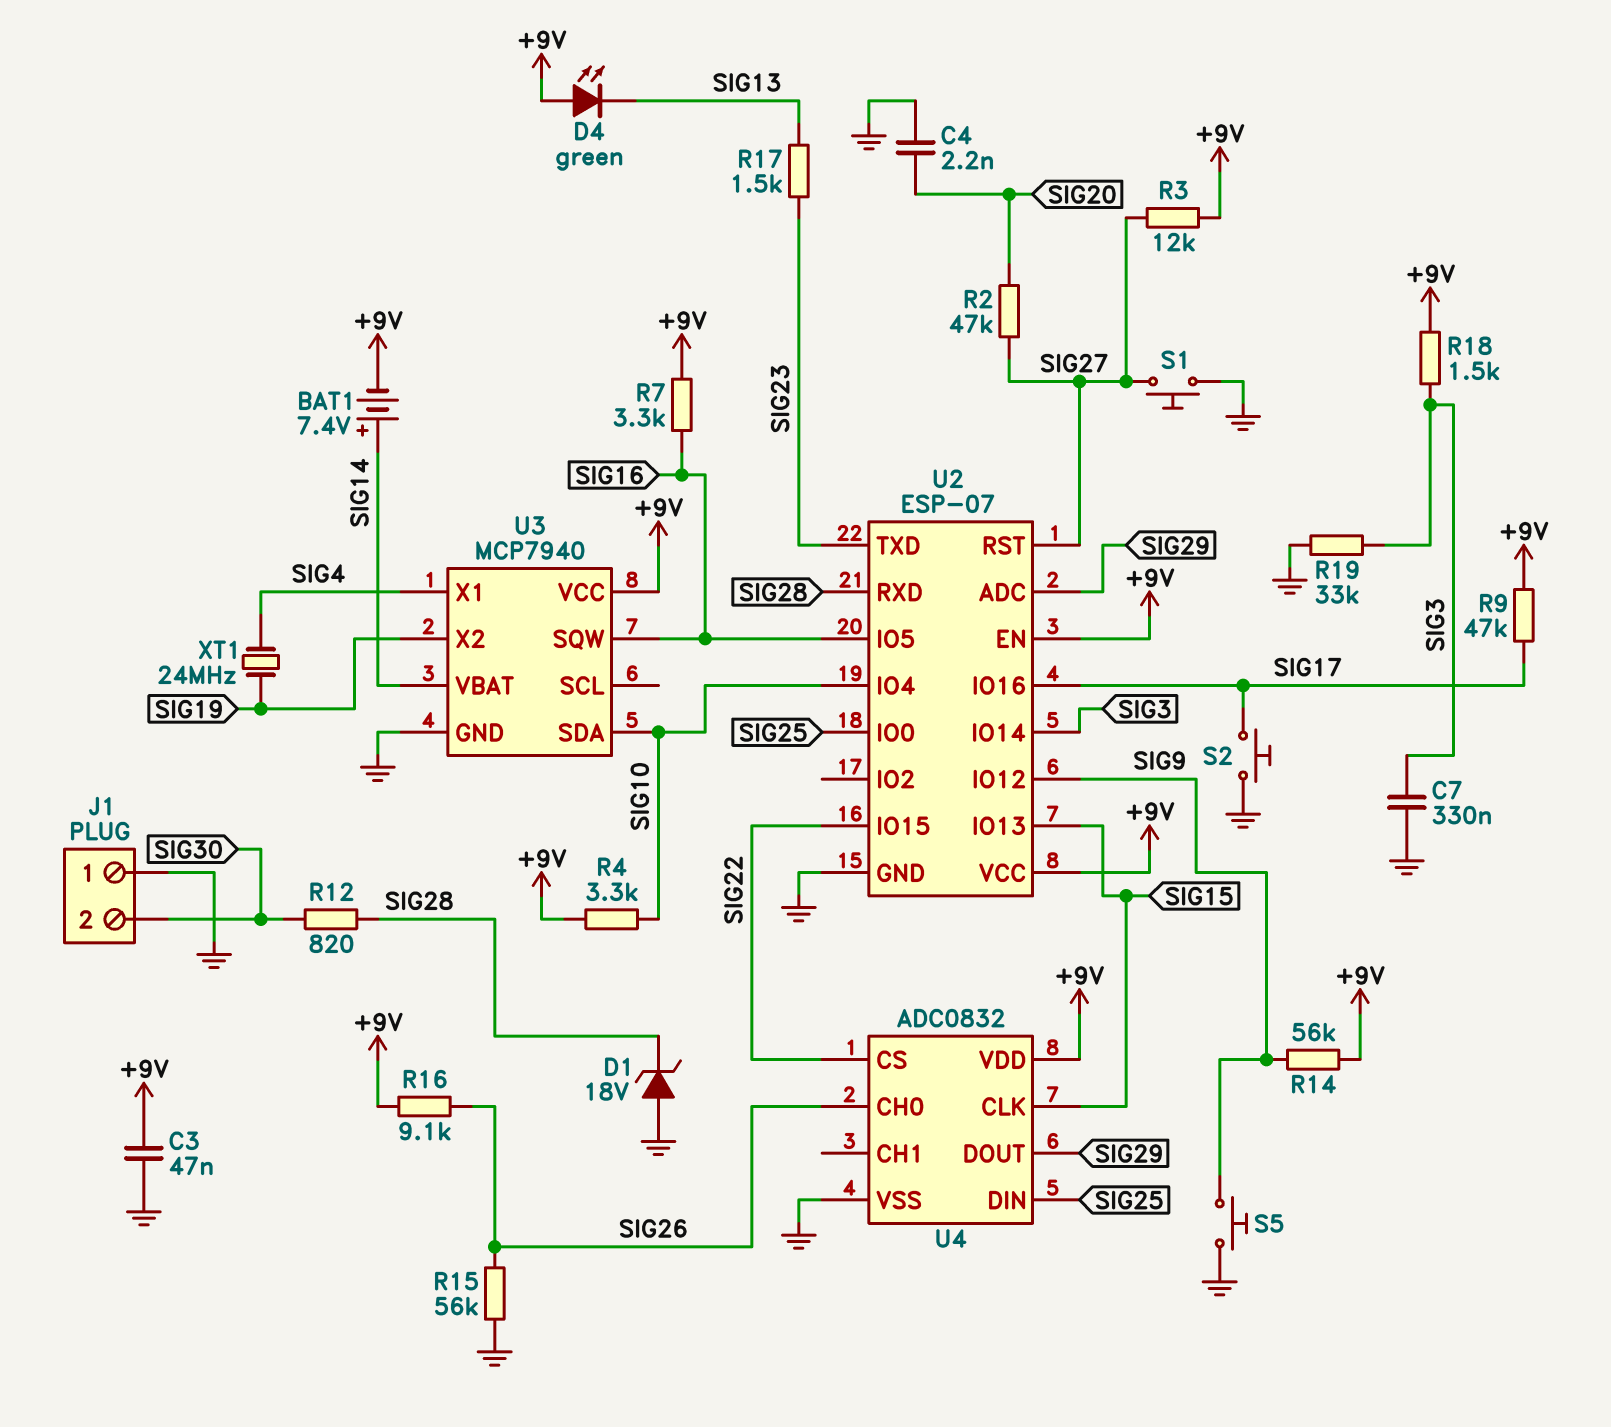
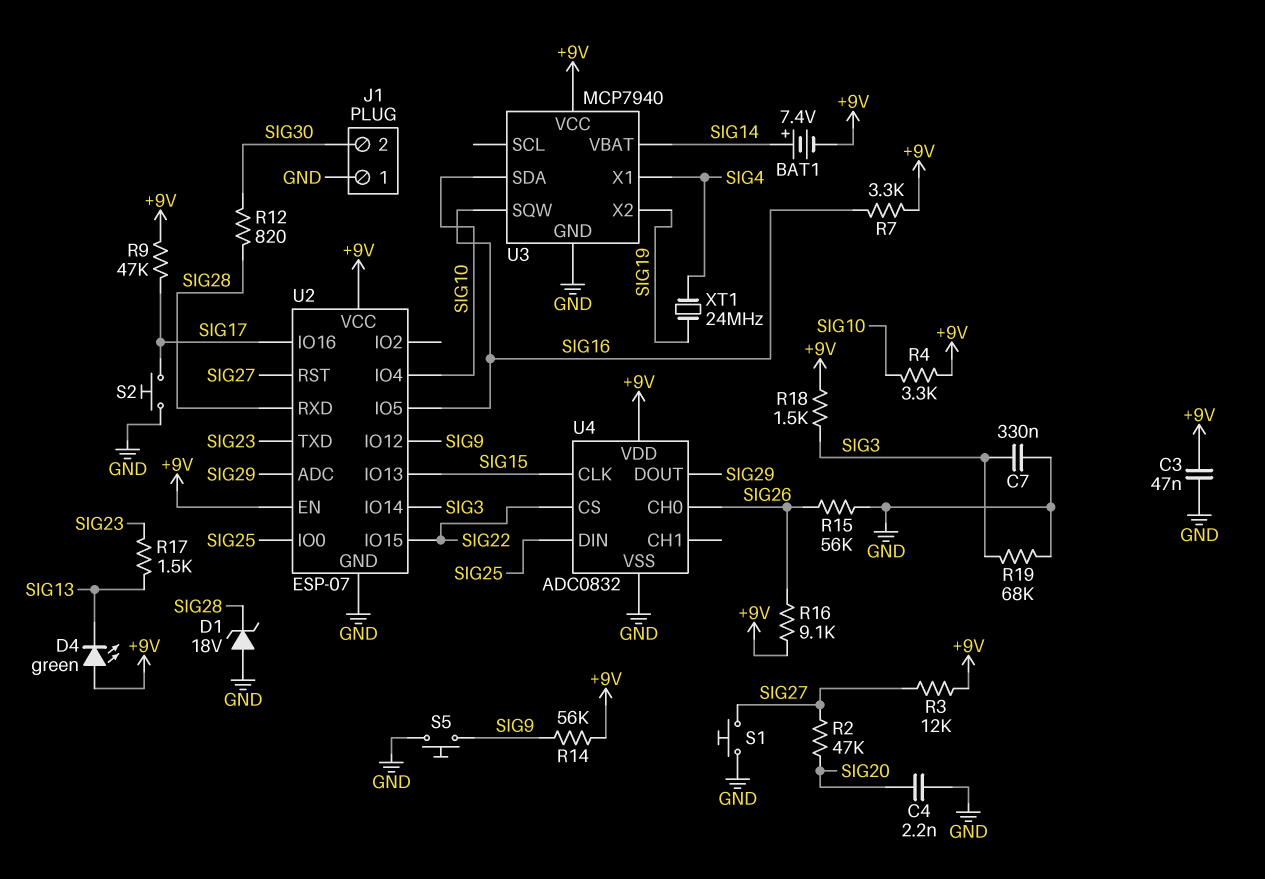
R19: 33k (GND, SIG3) -> 68k (GND, SIG3)

